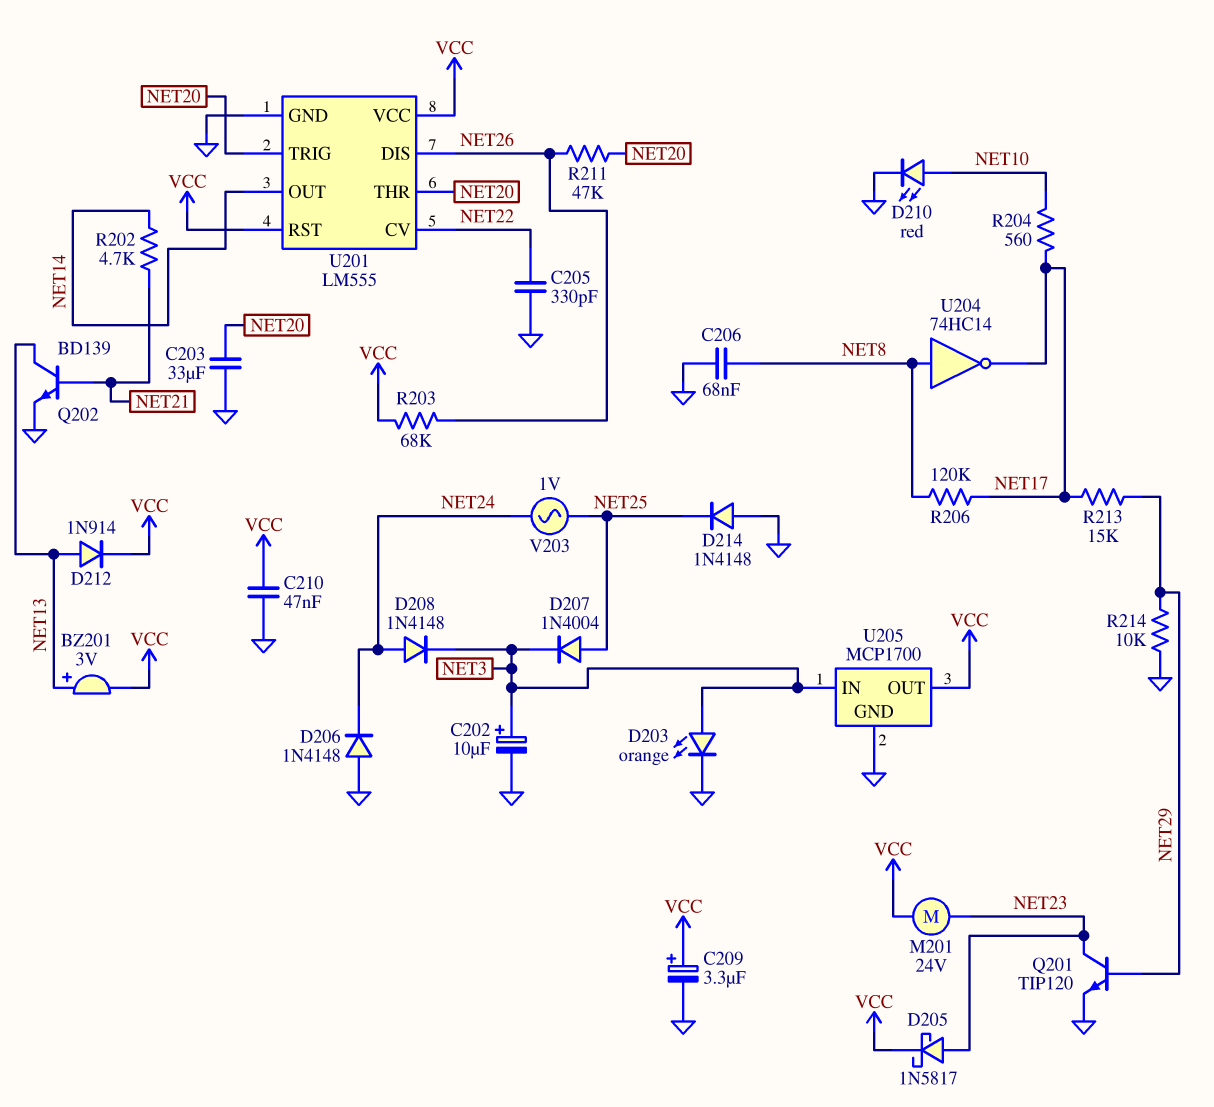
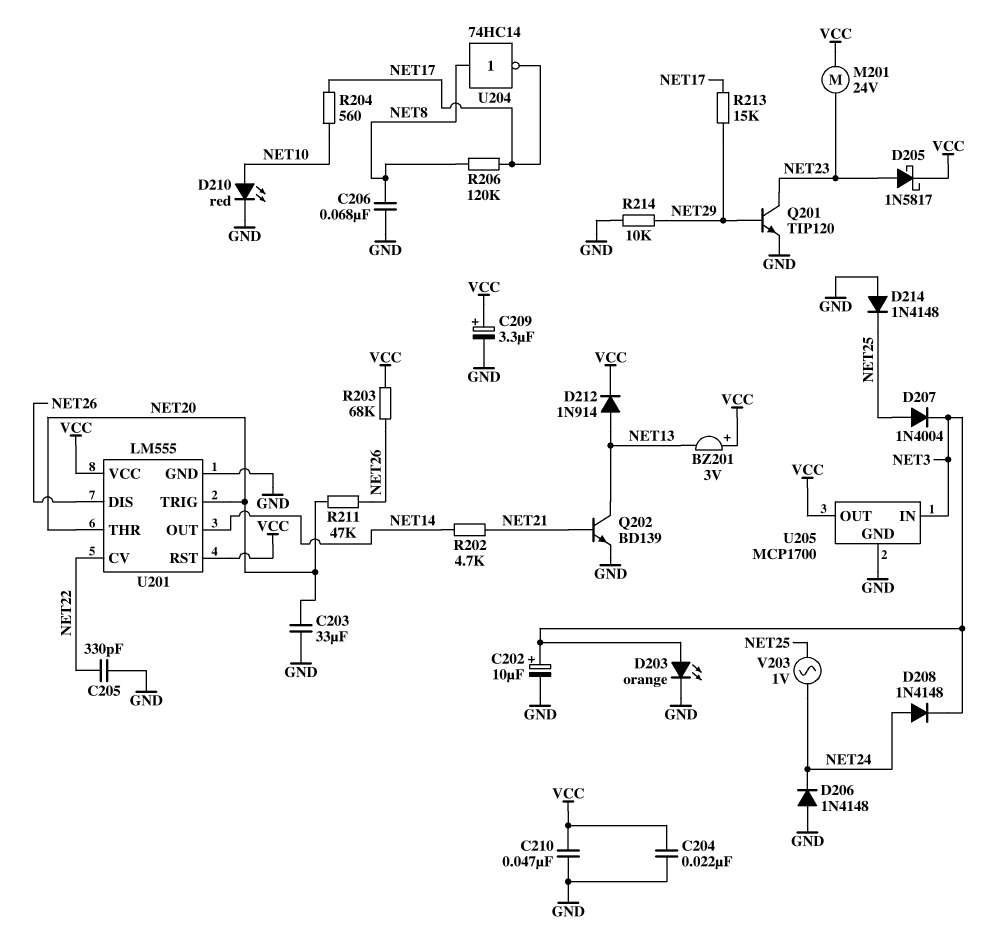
BZ201: buzzer 3V (plus NET13, minus VCC) -> buzzer 3V (plus VCC, minus NET13)
C204: none -> 22nF (GND, VCC)

